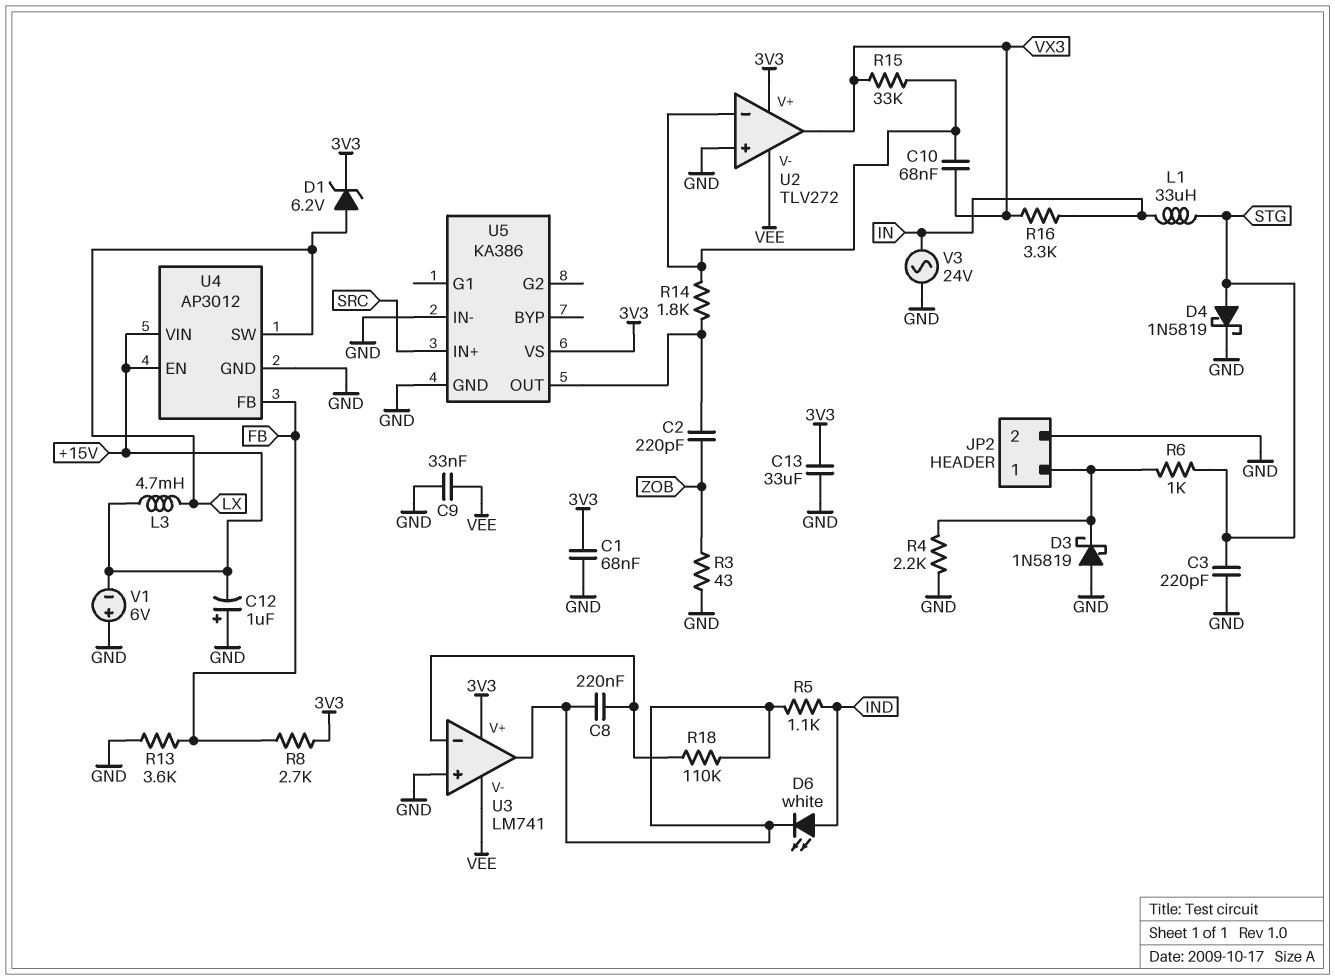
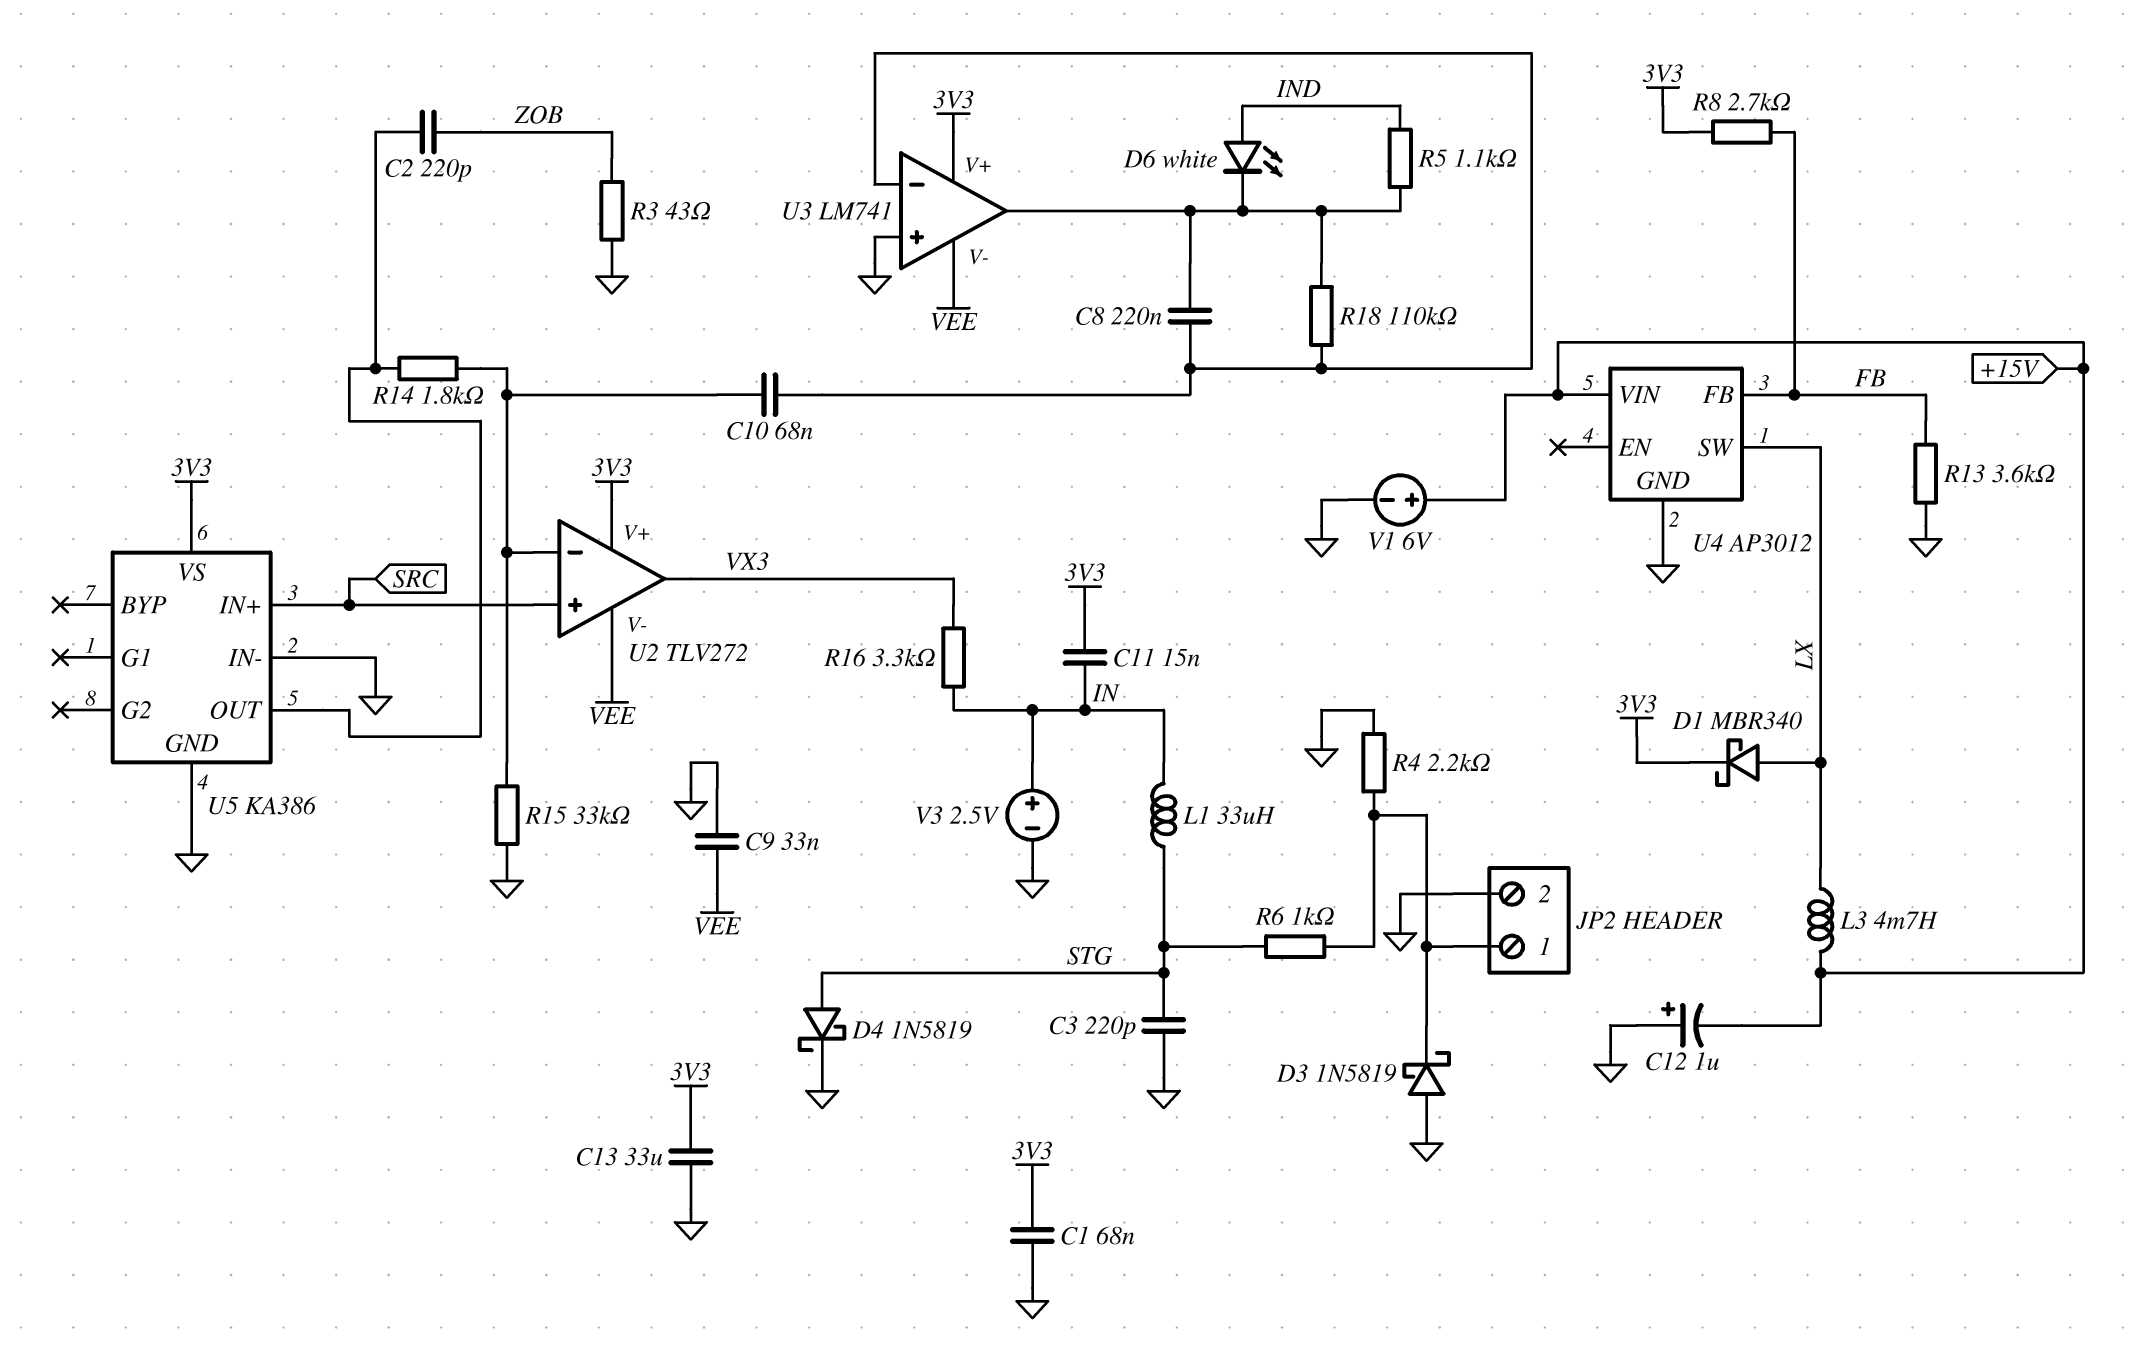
C10: 68nF (U2/in-, VX3) -> 68nF (U2/in-, U3/in-)
C11: none -> 15nF (3V3, IN)
D1: zener 6.2V (A LX, K 3V3) -> schottky MBR340 (A LX, K 3V3)
R15: 33k (U2/in-, VX3) -> 33k (GND, U2/in-)
U2 pin in+: GND -> SRC
U4 pin EN: +15V -> none
V1: 6V (plus GND, minus +15V) -> 6V (plus +15V, minus GND)
V3: AC 24V (GND, IN) -> 2.5V (plus IN, minus GND)

